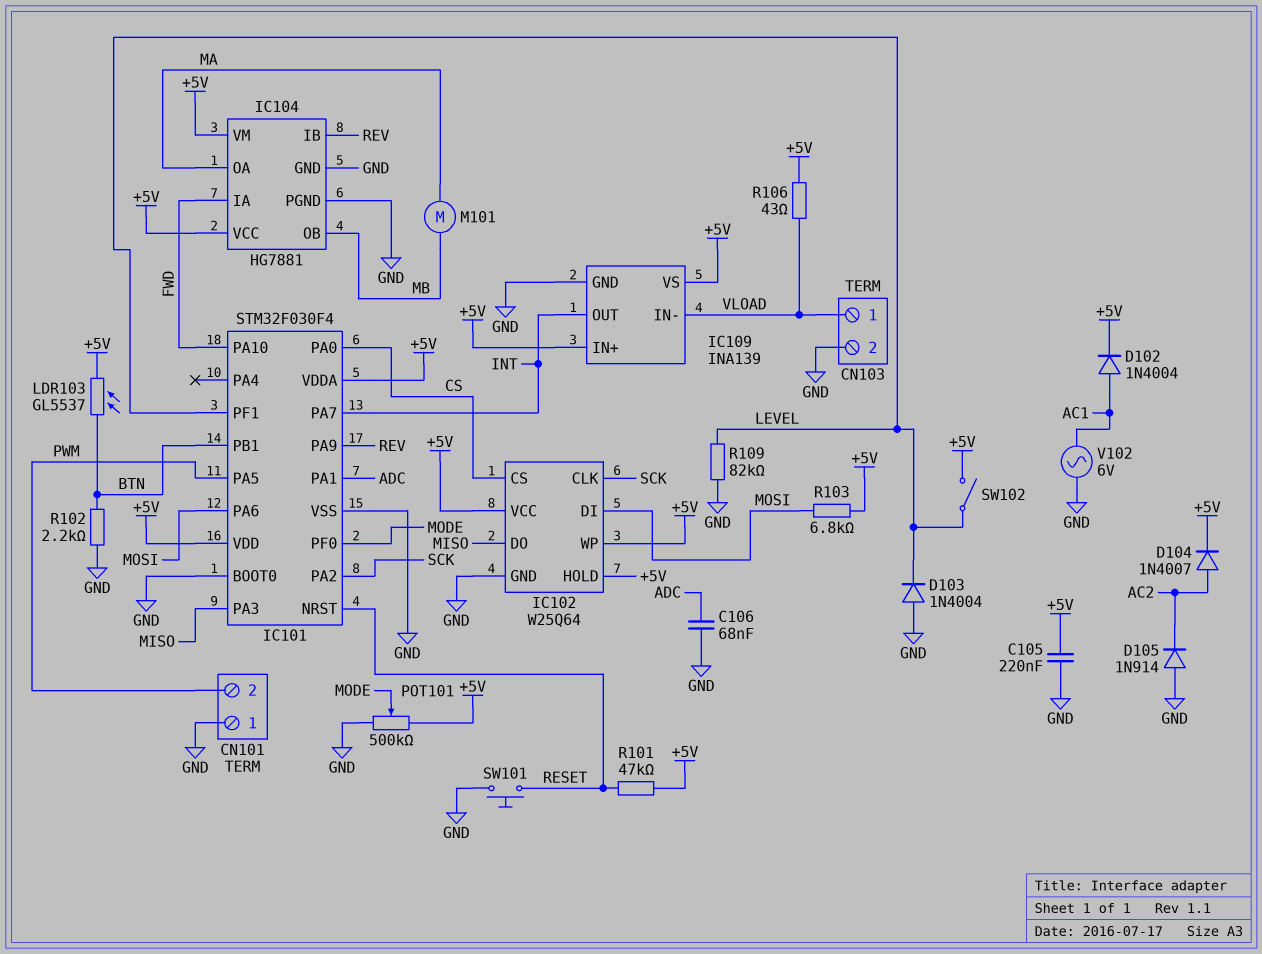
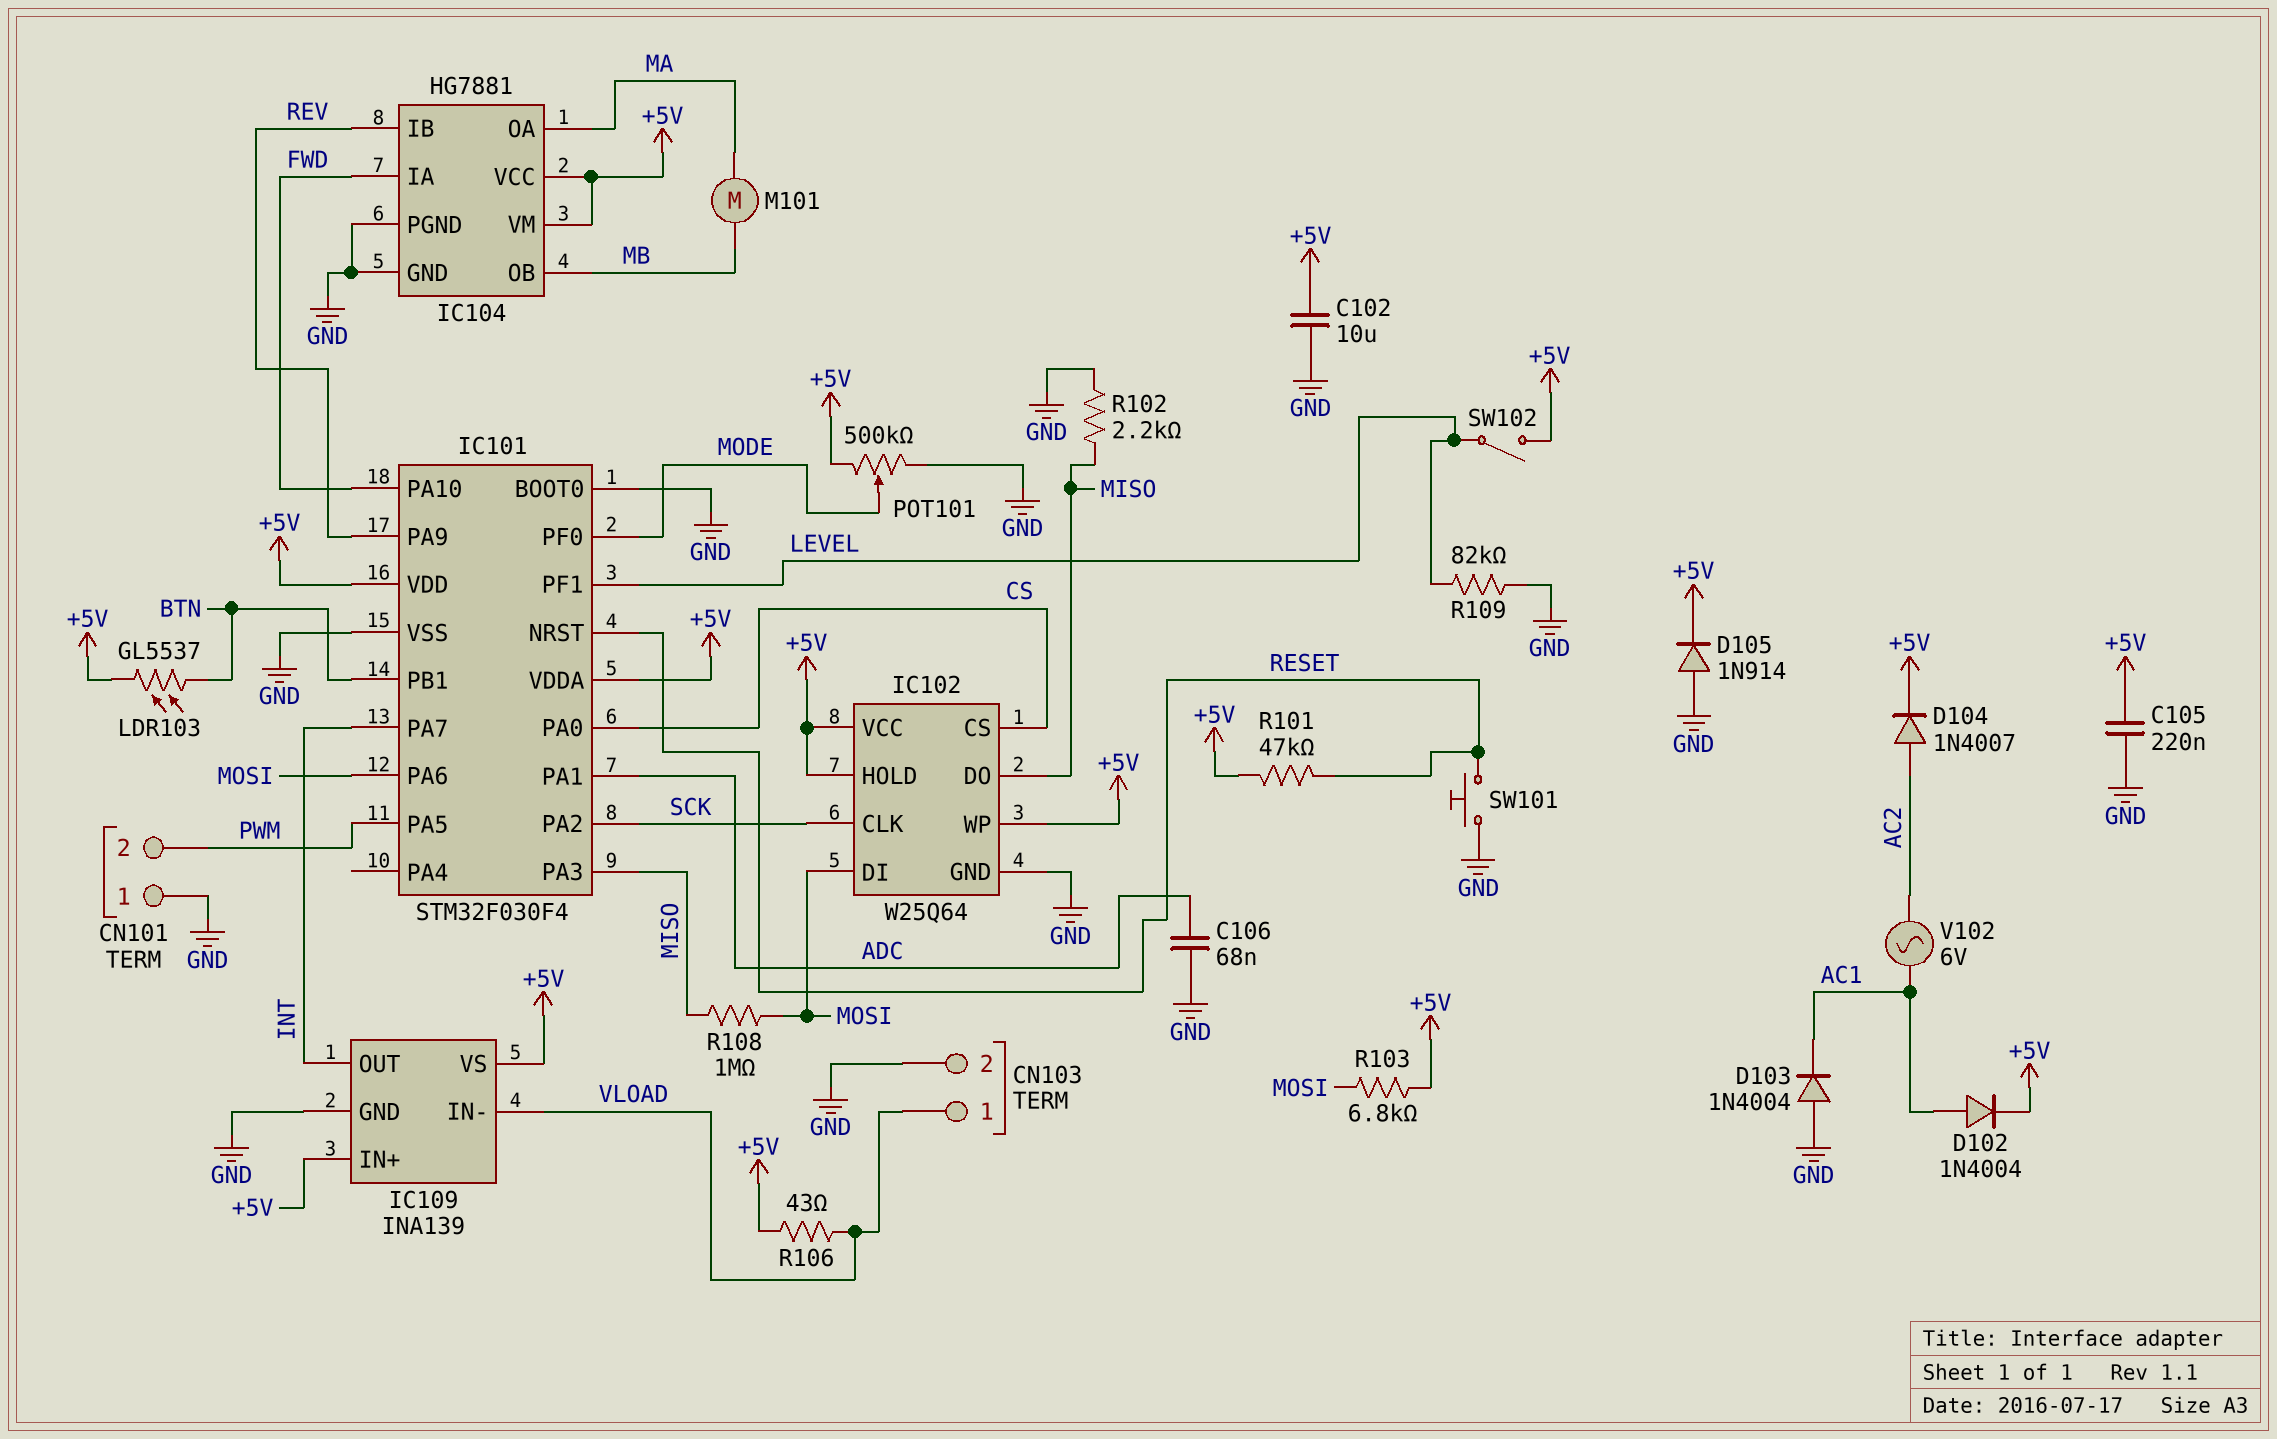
C102: none -> 10uF (+5V, GND)
D103: diode 1N4004 (A GND, K LEVEL) -> diode 1N4004 (A GND, K AC1)
D105: diode 1N914 (A GND, K AC2) -> diode 1N914 (A GND, K +5V)
R102: 2.2k (BTN, GND) -> 2.2k (GND, MISO)
R108: none -> 1M (MISO, MOSI)
V102: AC 6V (AC1, GND) -> AC 6V (AC1, AC2)

